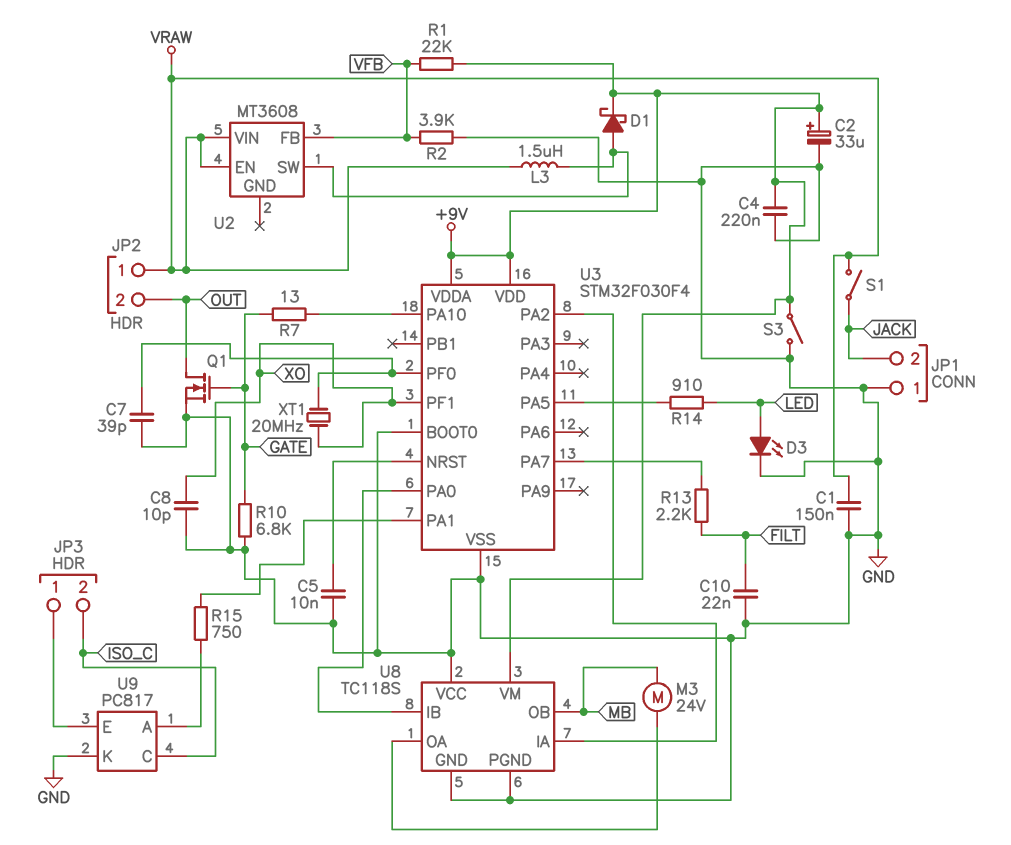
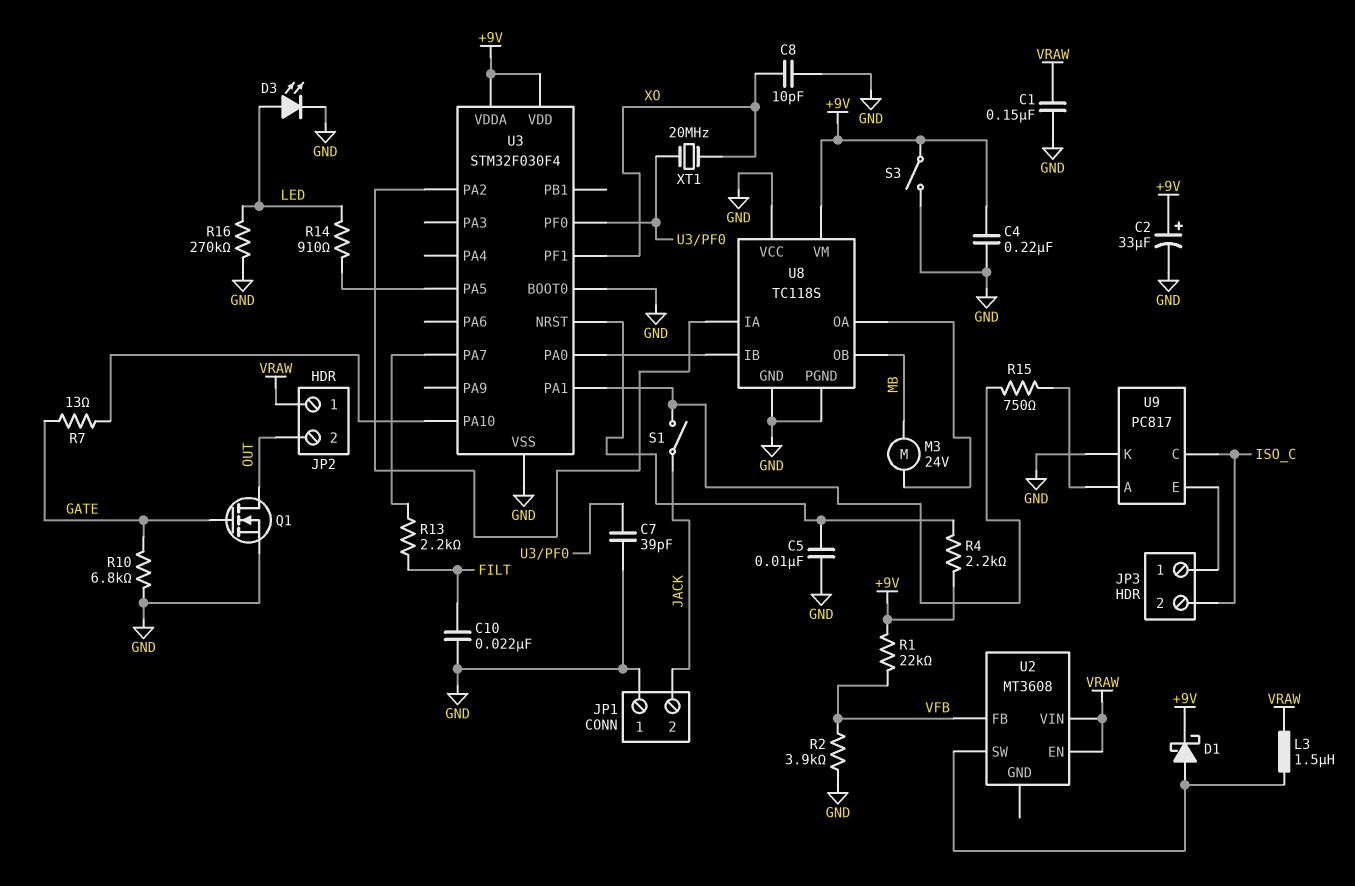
R4: none -> 2.2k (+9V, U3/NRST)
R16: none -> 270k (GND, LED)
S1: switch (JACK, VRAW) -> switch (JACK, U3/PA1)

